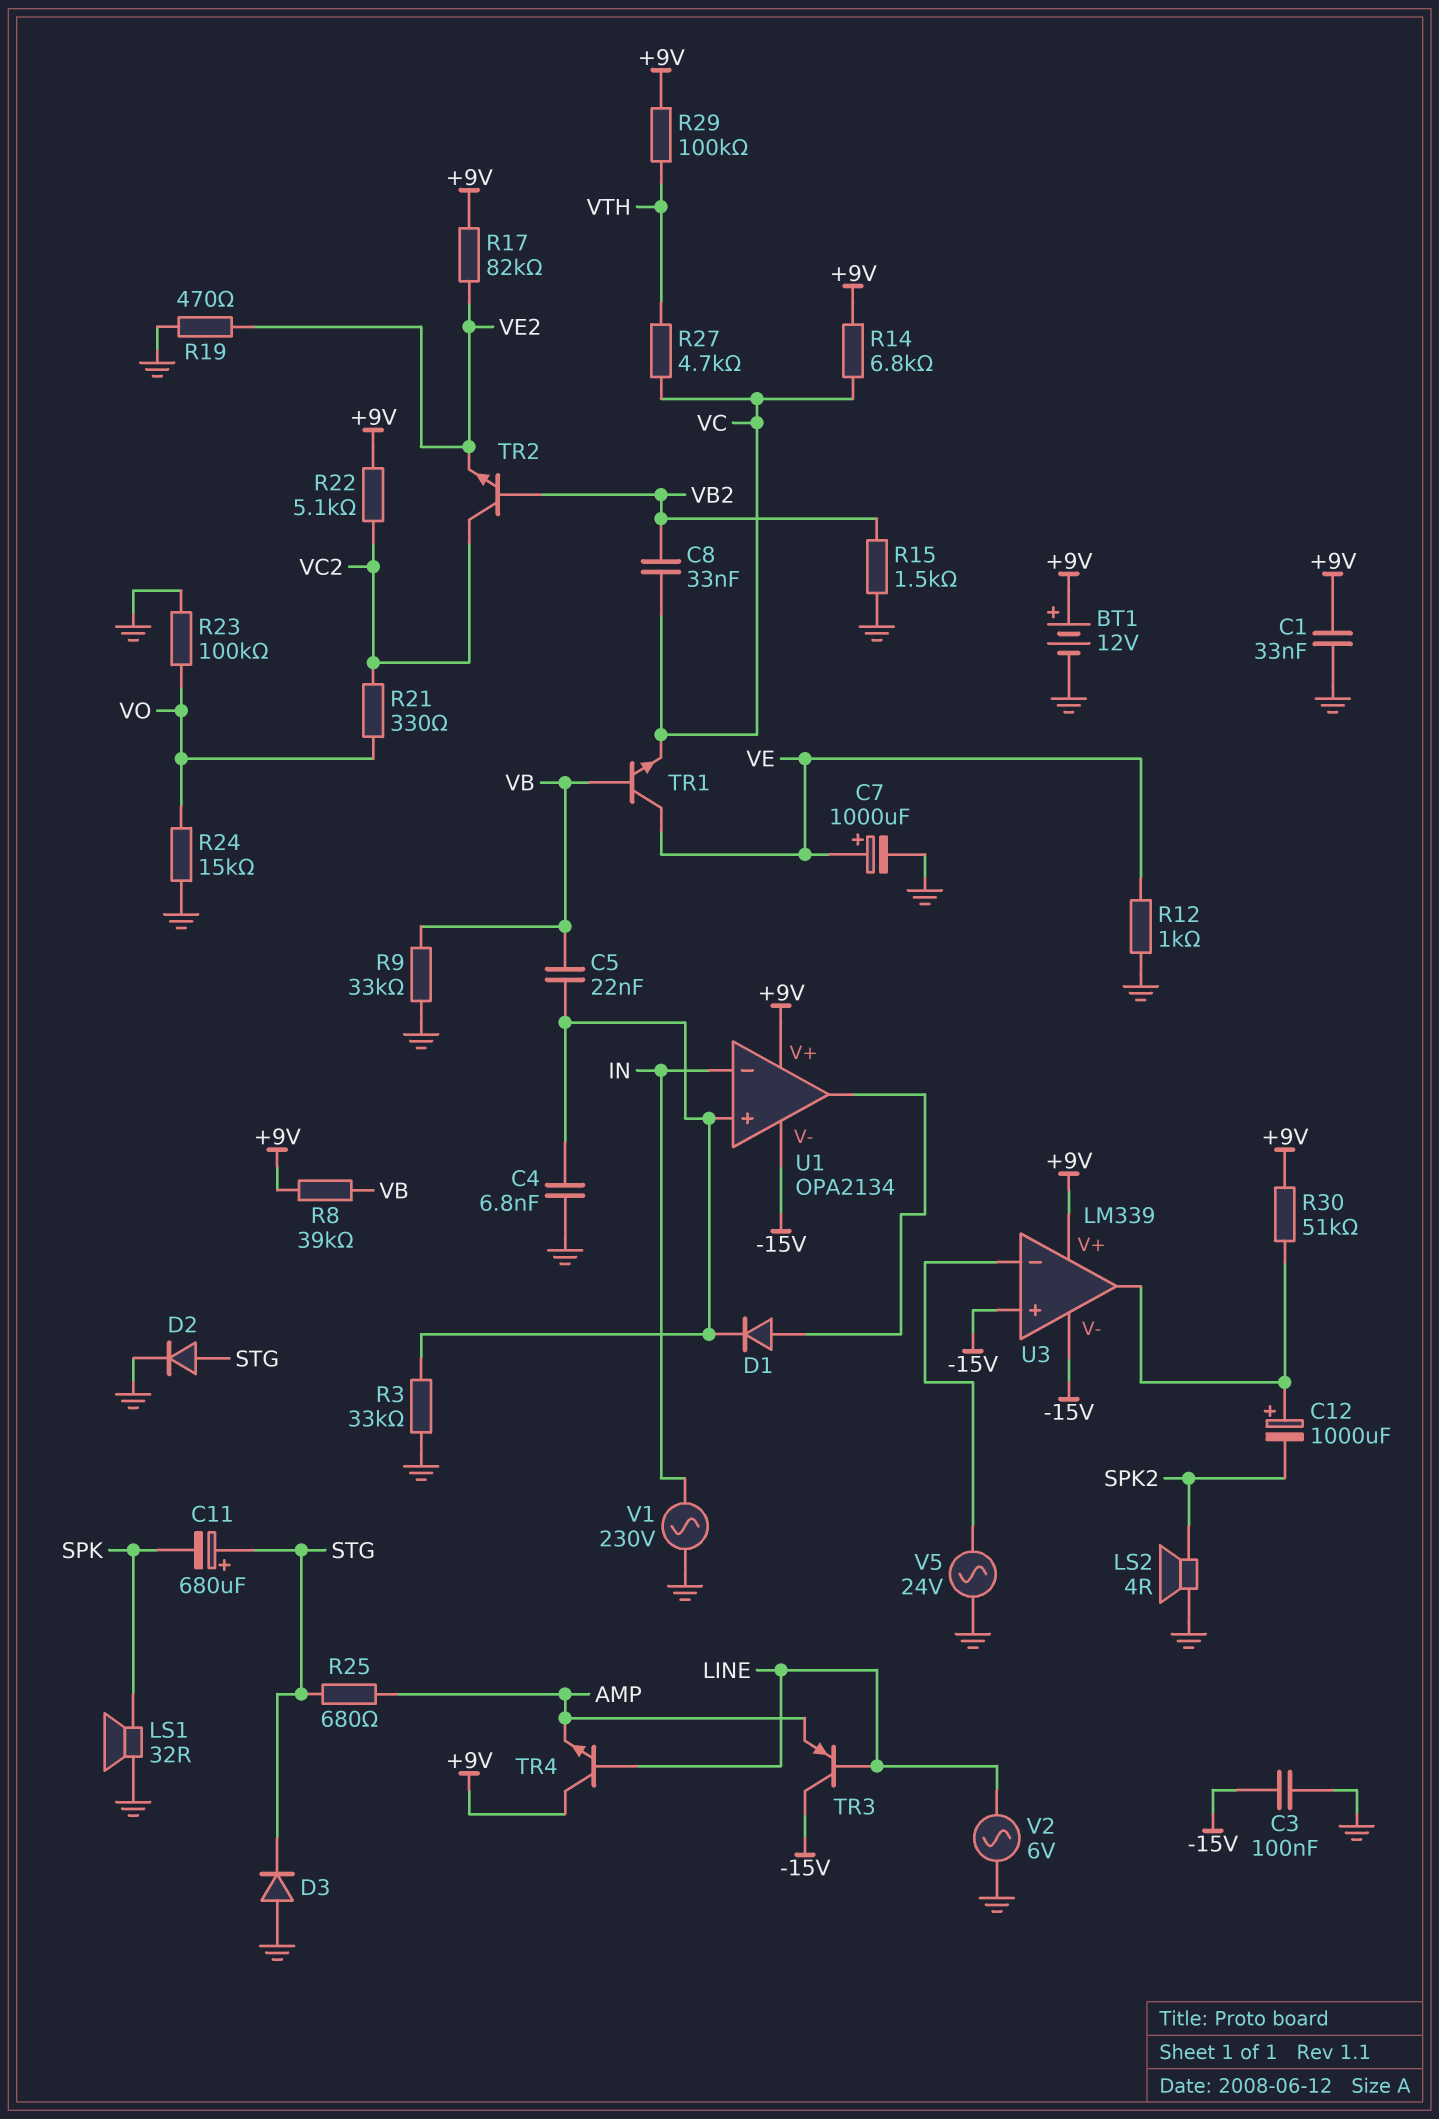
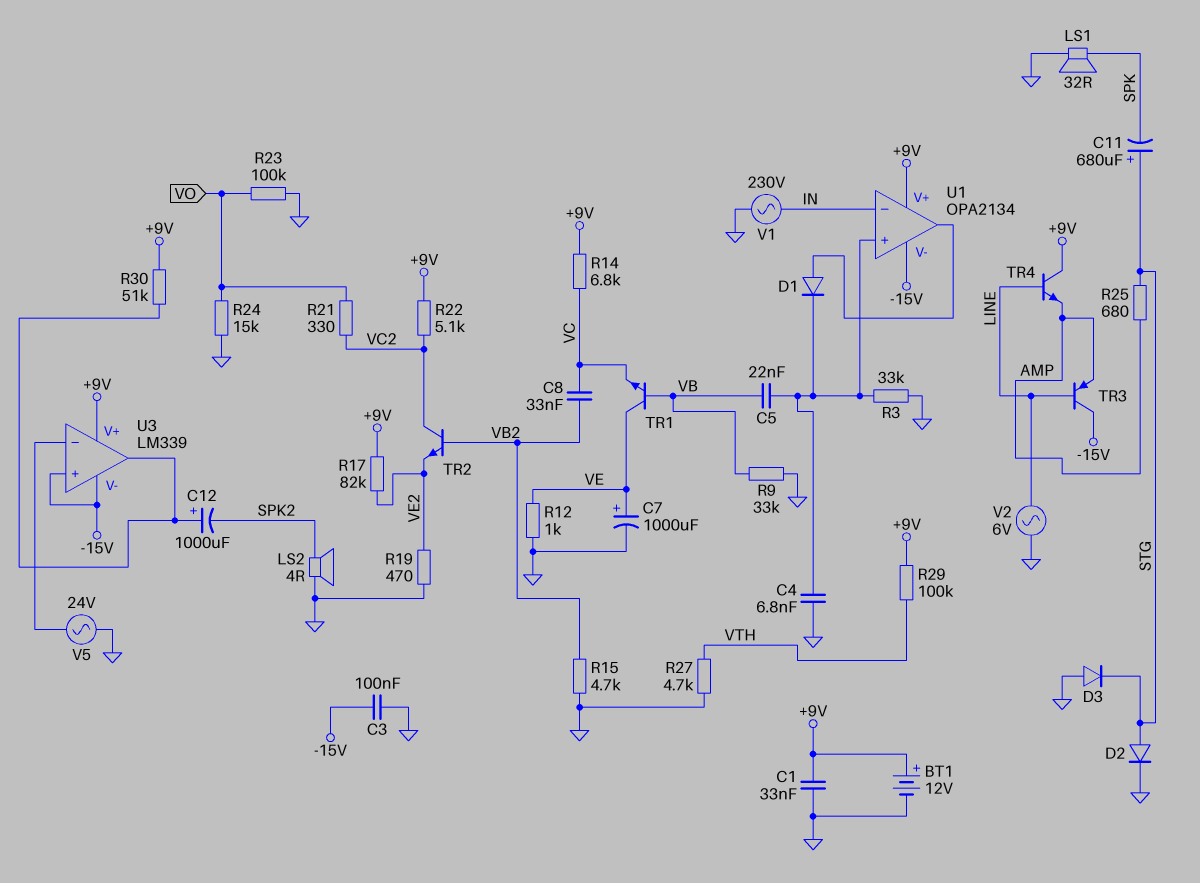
R8: 39k (+9V, VB) -> none
R15: 1.5k (GND, VB2) -> 4.7k (GND, VB2)
R27: 4.7k (VC, VTH) -> 4.7k (GND, VTH)

